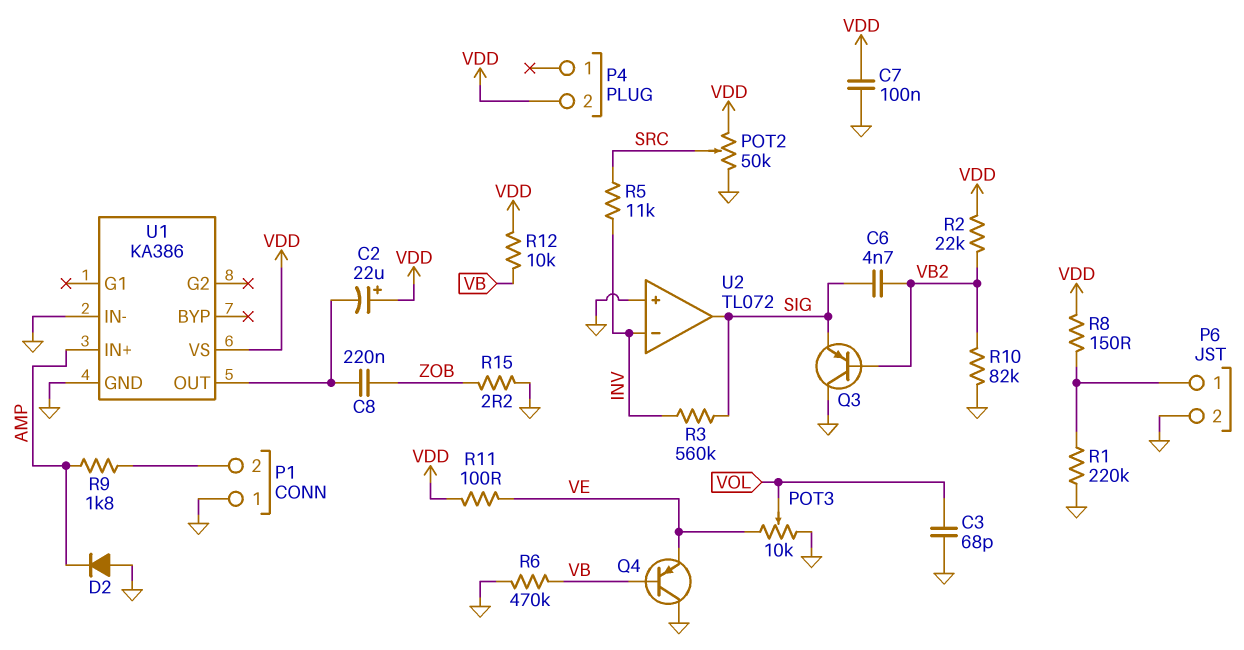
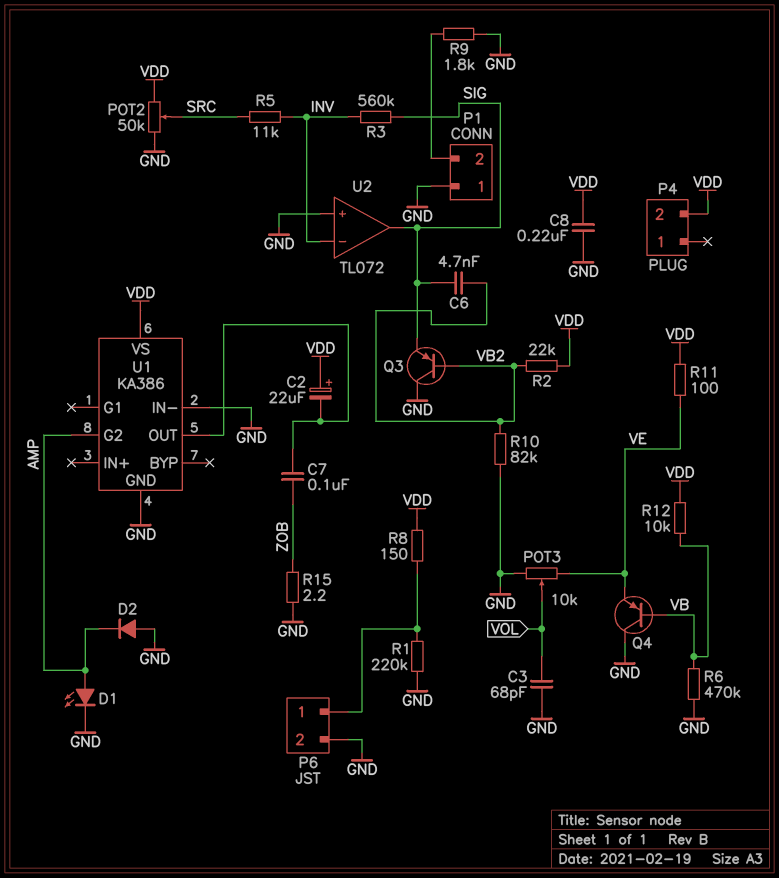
C7: 100nF (GND, VDD) -> 100nF (U1/OUT, ZOB)
C8: 220nF (U1/OUT, ZOB) -> 220nF (GND, VDD)
D1: none -> LED (A AMP, K GND)
R9: 1.8k (AMP, P1/2) -> 1.8k (GND, P1/2)
U1 pin G2: none -> AMP
U1 pin IN+: AMP -> none

